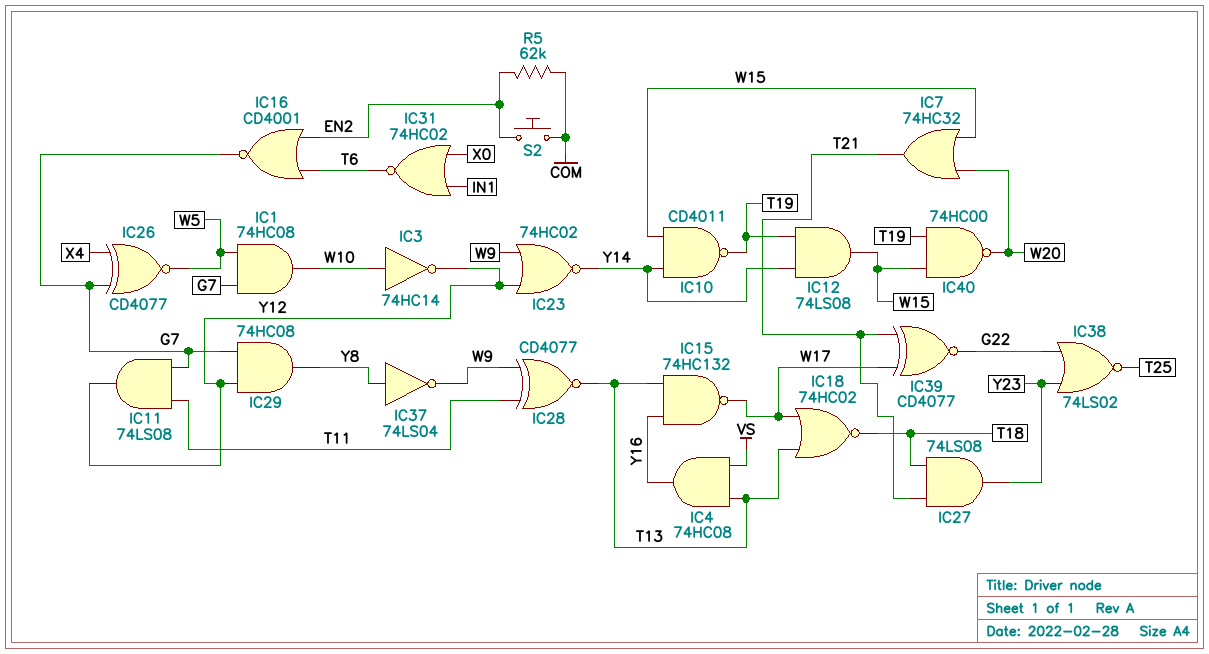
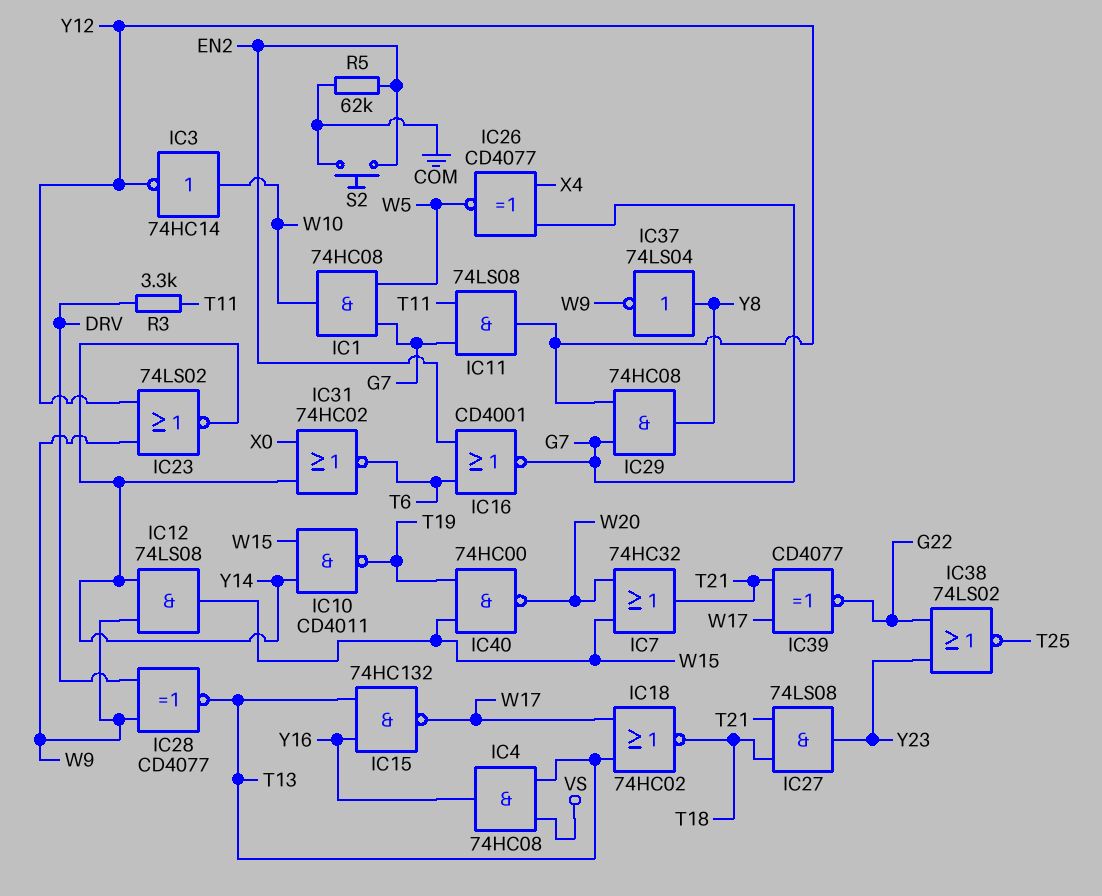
IC12: AND 74LS08 (in T19, in Y14, out W15) -> AND 74LS08 (in W9, in Y14, out W15)
IC23: NOR 74HC02 (in W9, in Y12, out Y14) -> NOR 74LS02 (in W9, in Y12, out Y14)
IC28: XNOR CD4077 (in T11, in W9, out T13) -> XNOR CD4077 (in DRV, in W9, out T13)
IC31: NOR 74HC02 (in IN1, in X0, out T6) -> NOR 74HC02 (in X0, in Y14, out T6)
R3: none -> 3.3k (DRV, T11)

